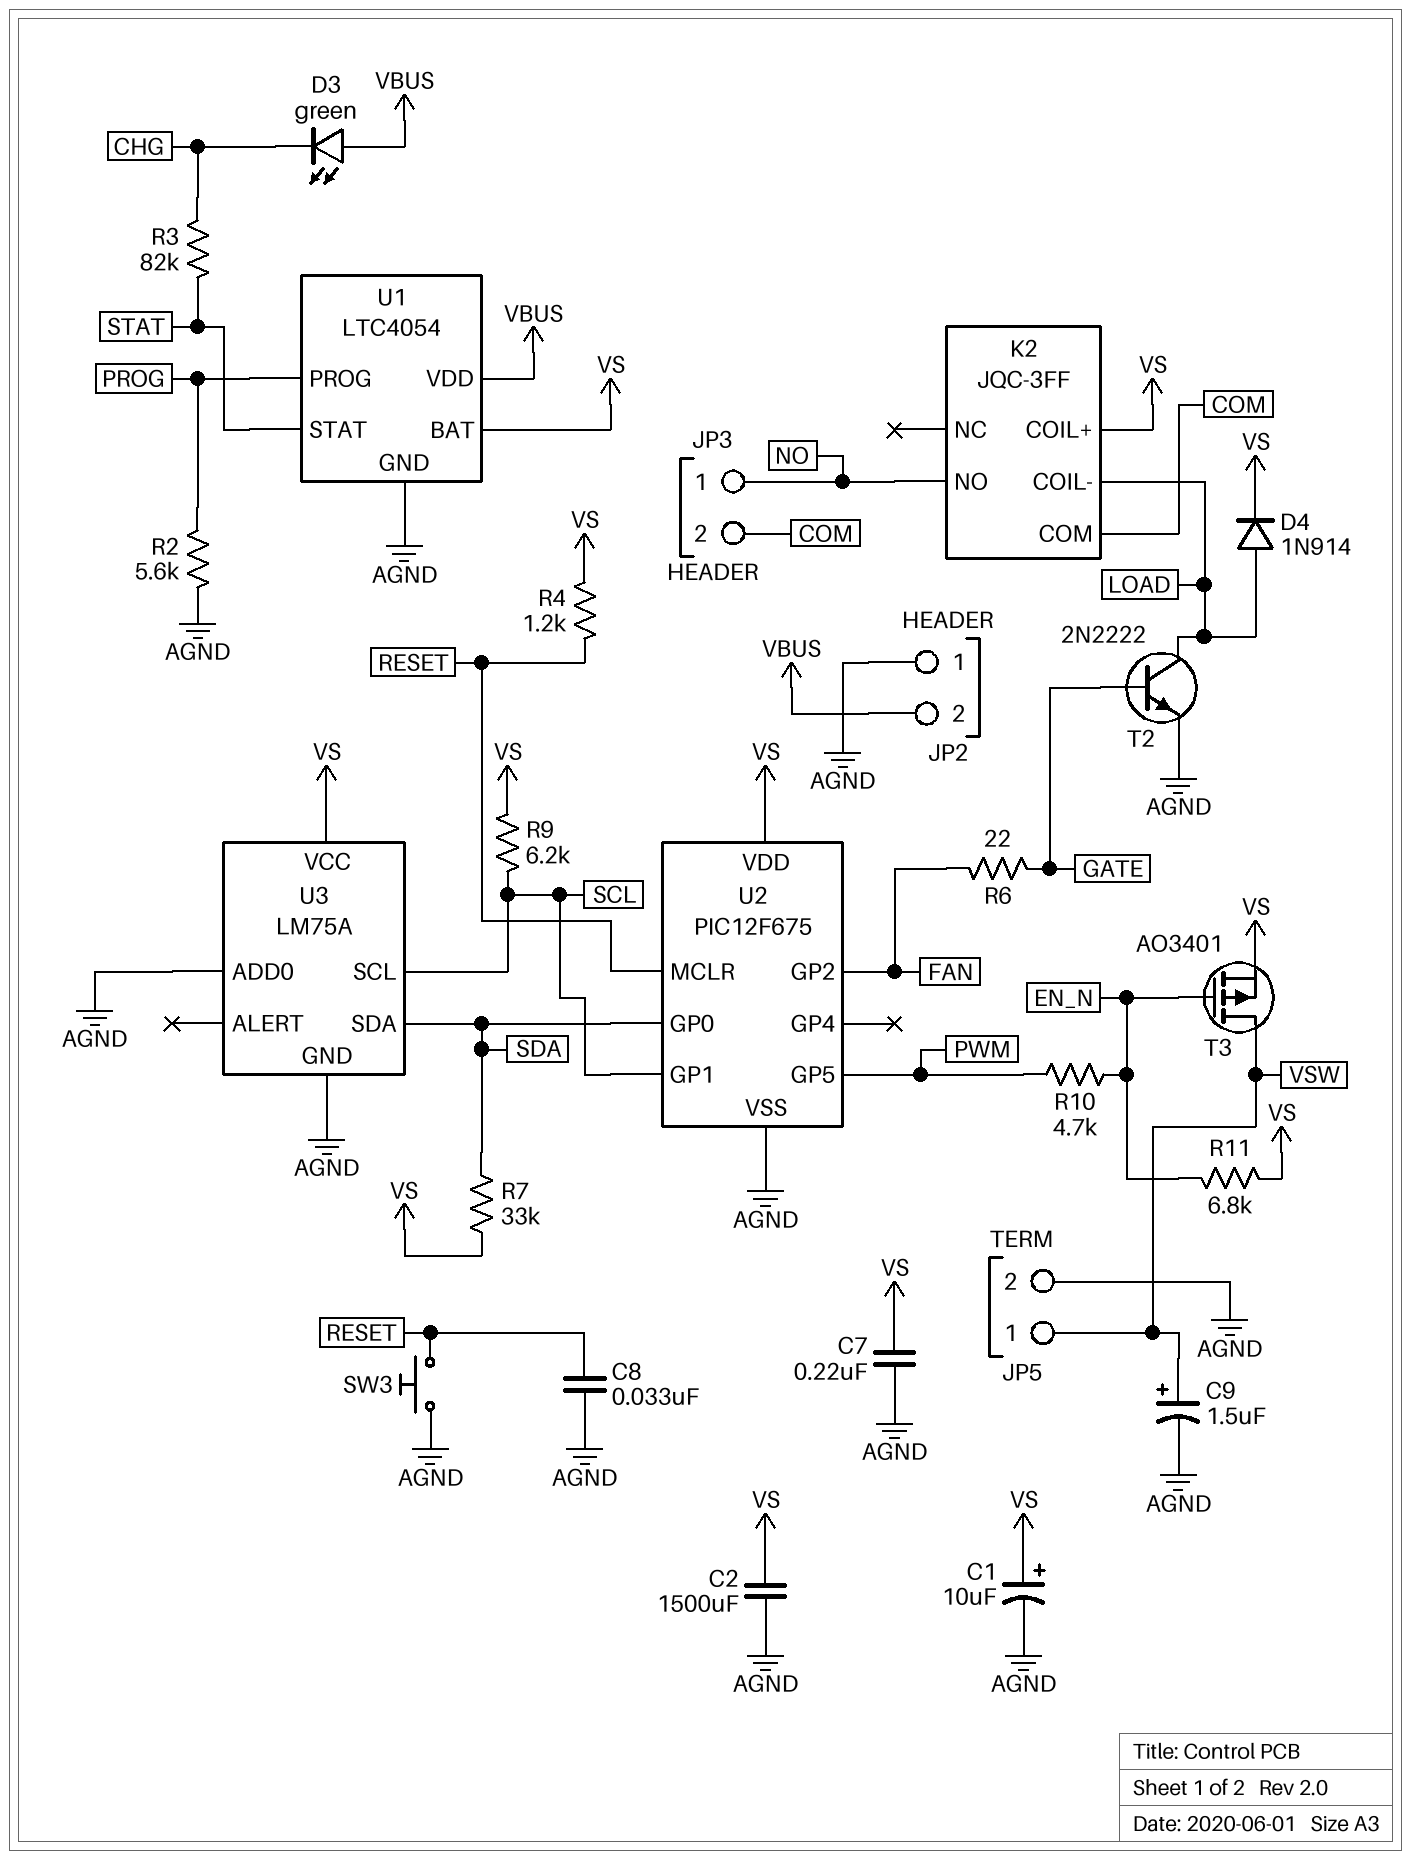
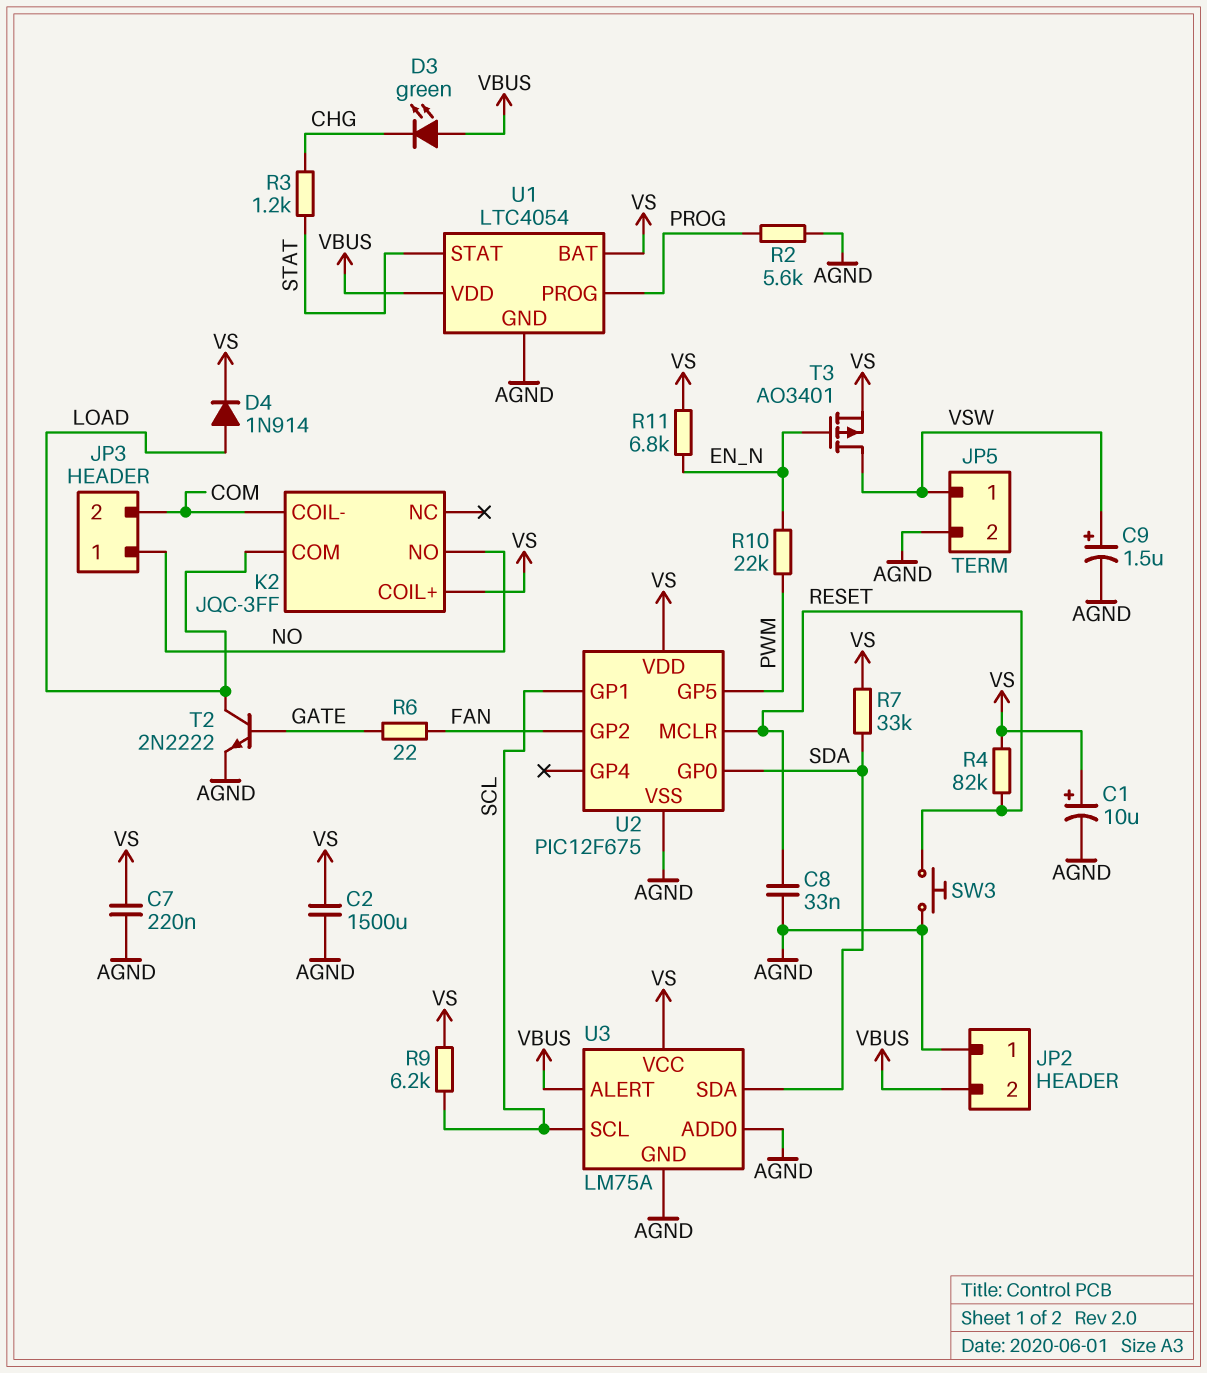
K2 pin COIL-: LOAD -> COM
K2 pin COM: COM -> LOAD
R3: 82k (CHG, STAT) -> 1.2k (CHG, STAT)
R4: 1.2k (RESET, VS) -> 82k (RESET, VS)
R10: 4.7k (EN_N, PWM) -> 22k (EN_N, PWM)
U3 pin ALERT: none -> VBUS

